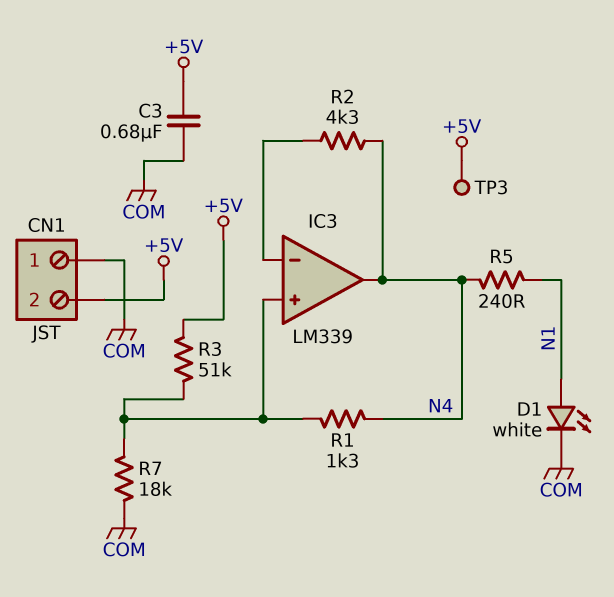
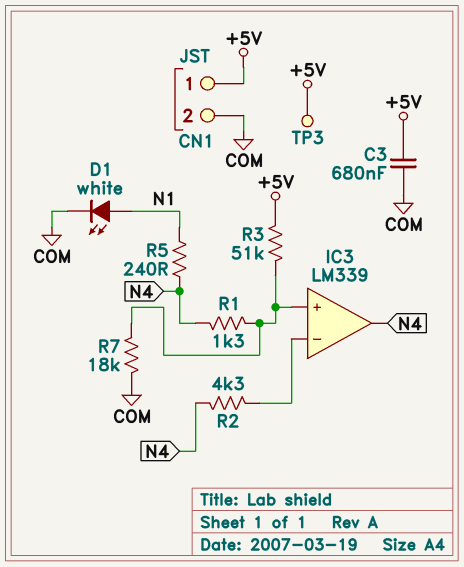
CN1 pin 1: COM -> +5V
CN1 pin 2: +5V -> COM

